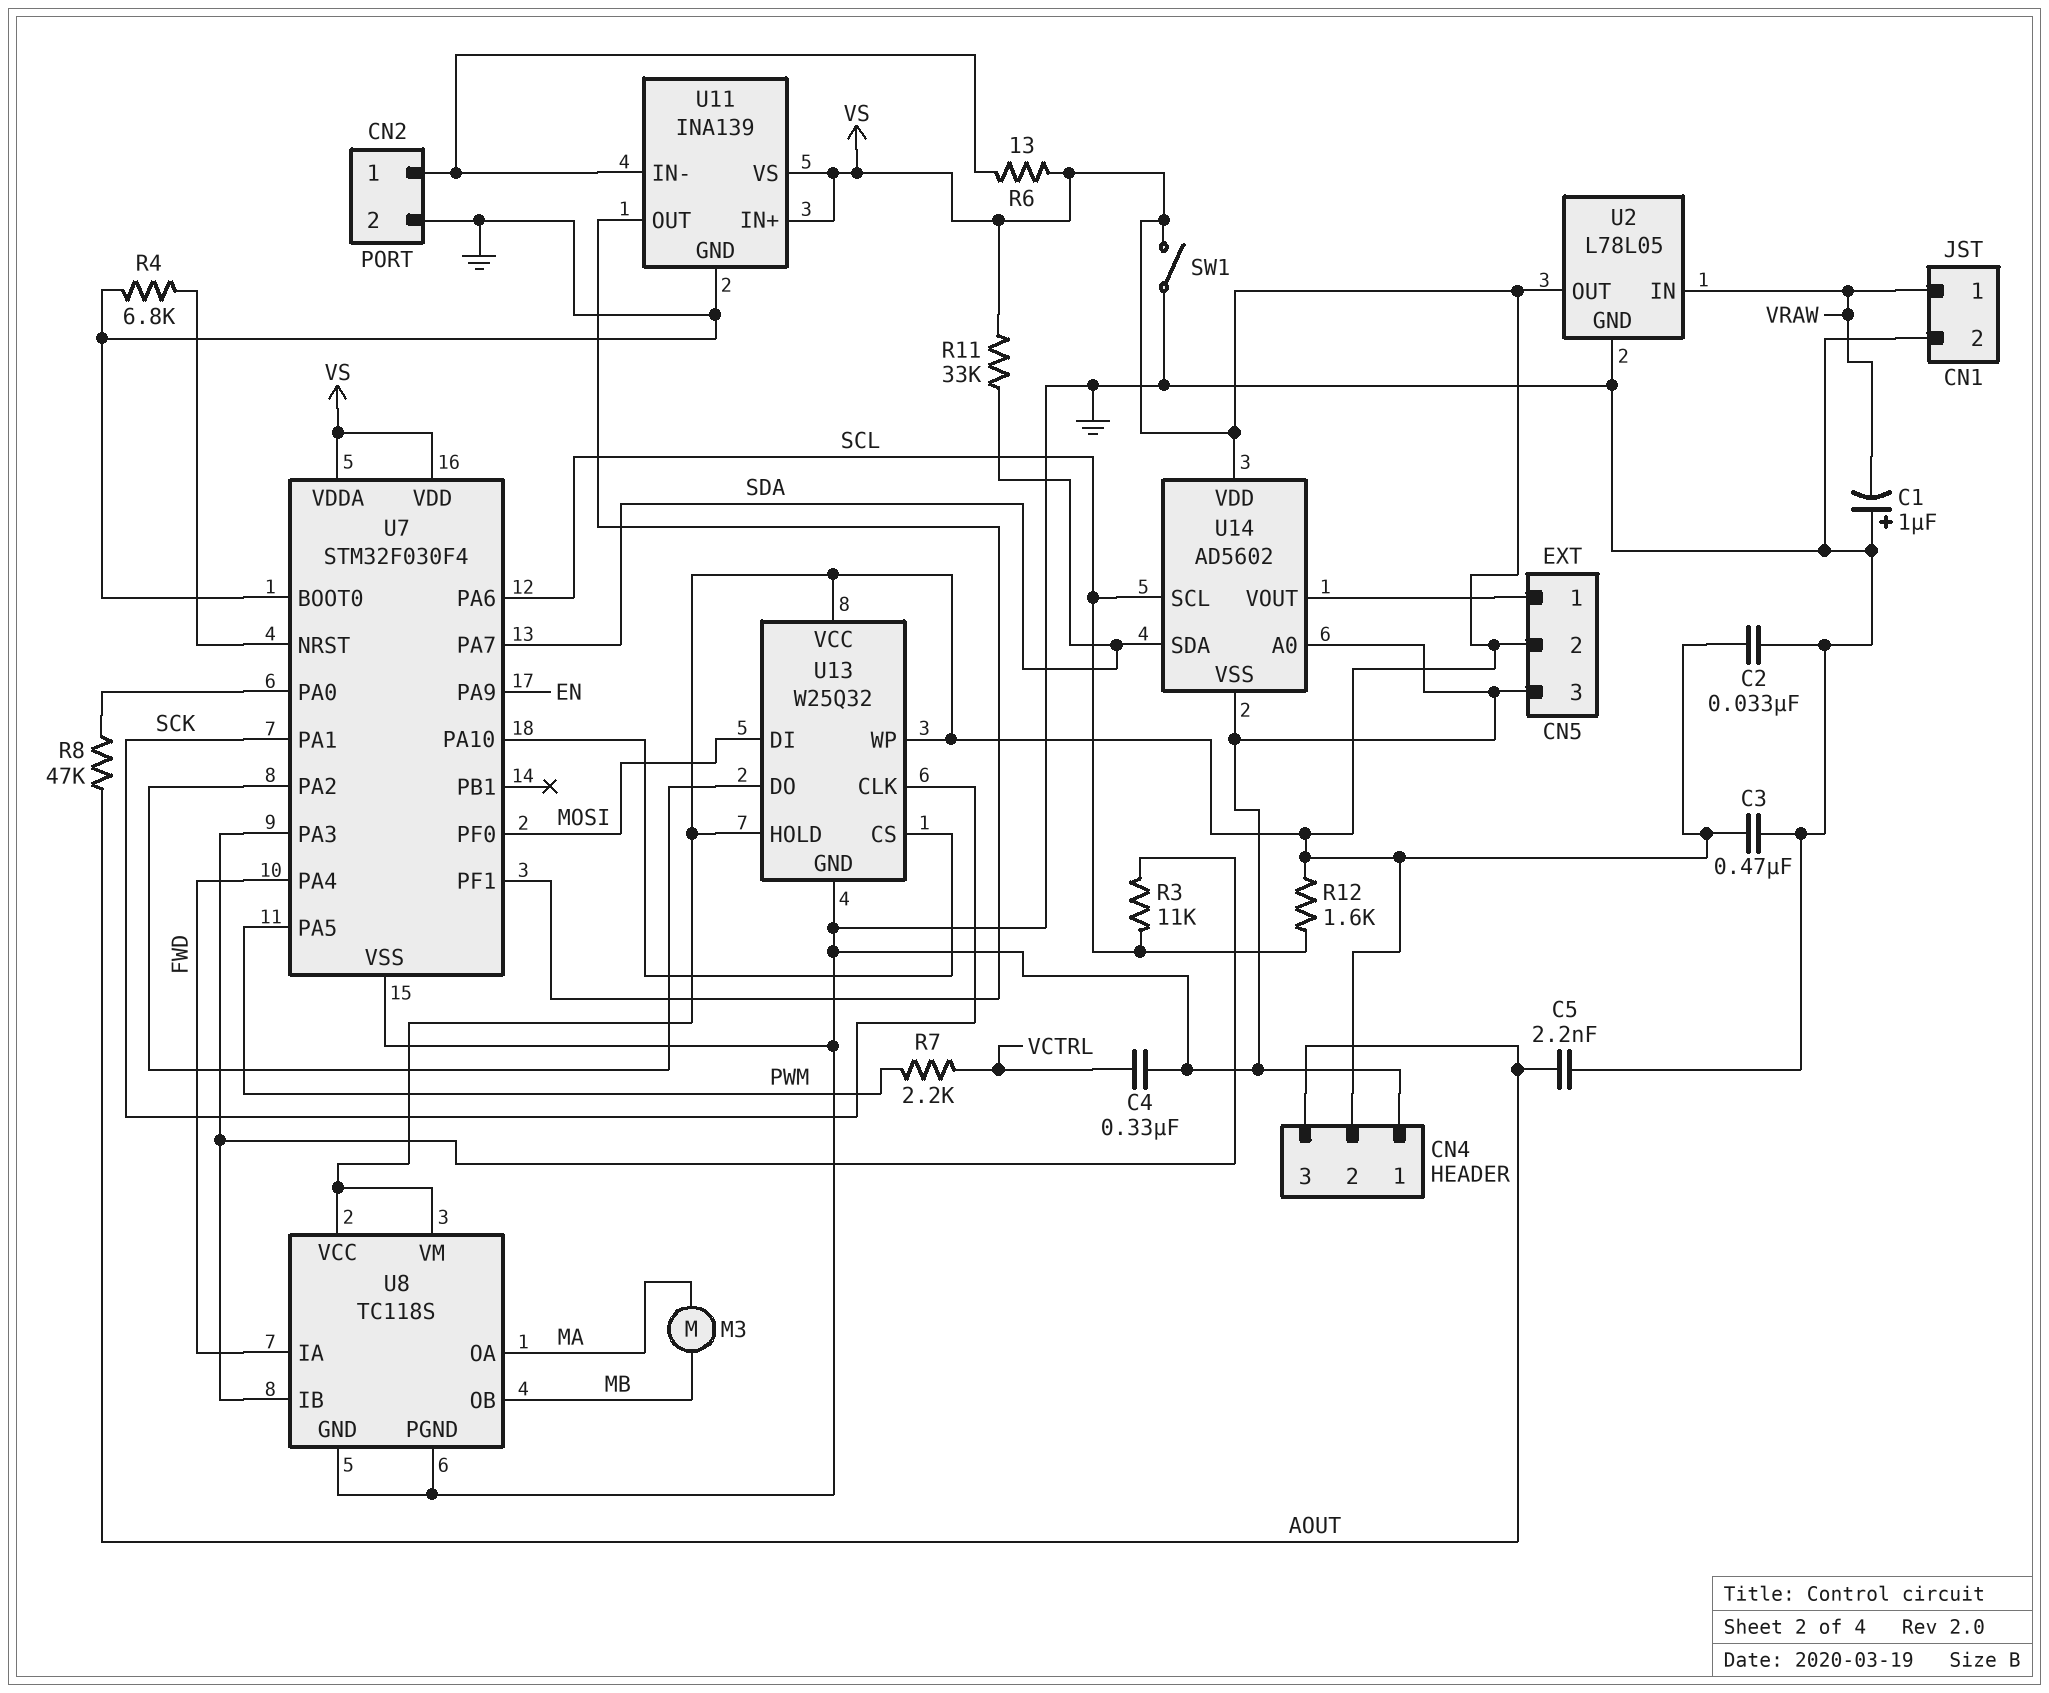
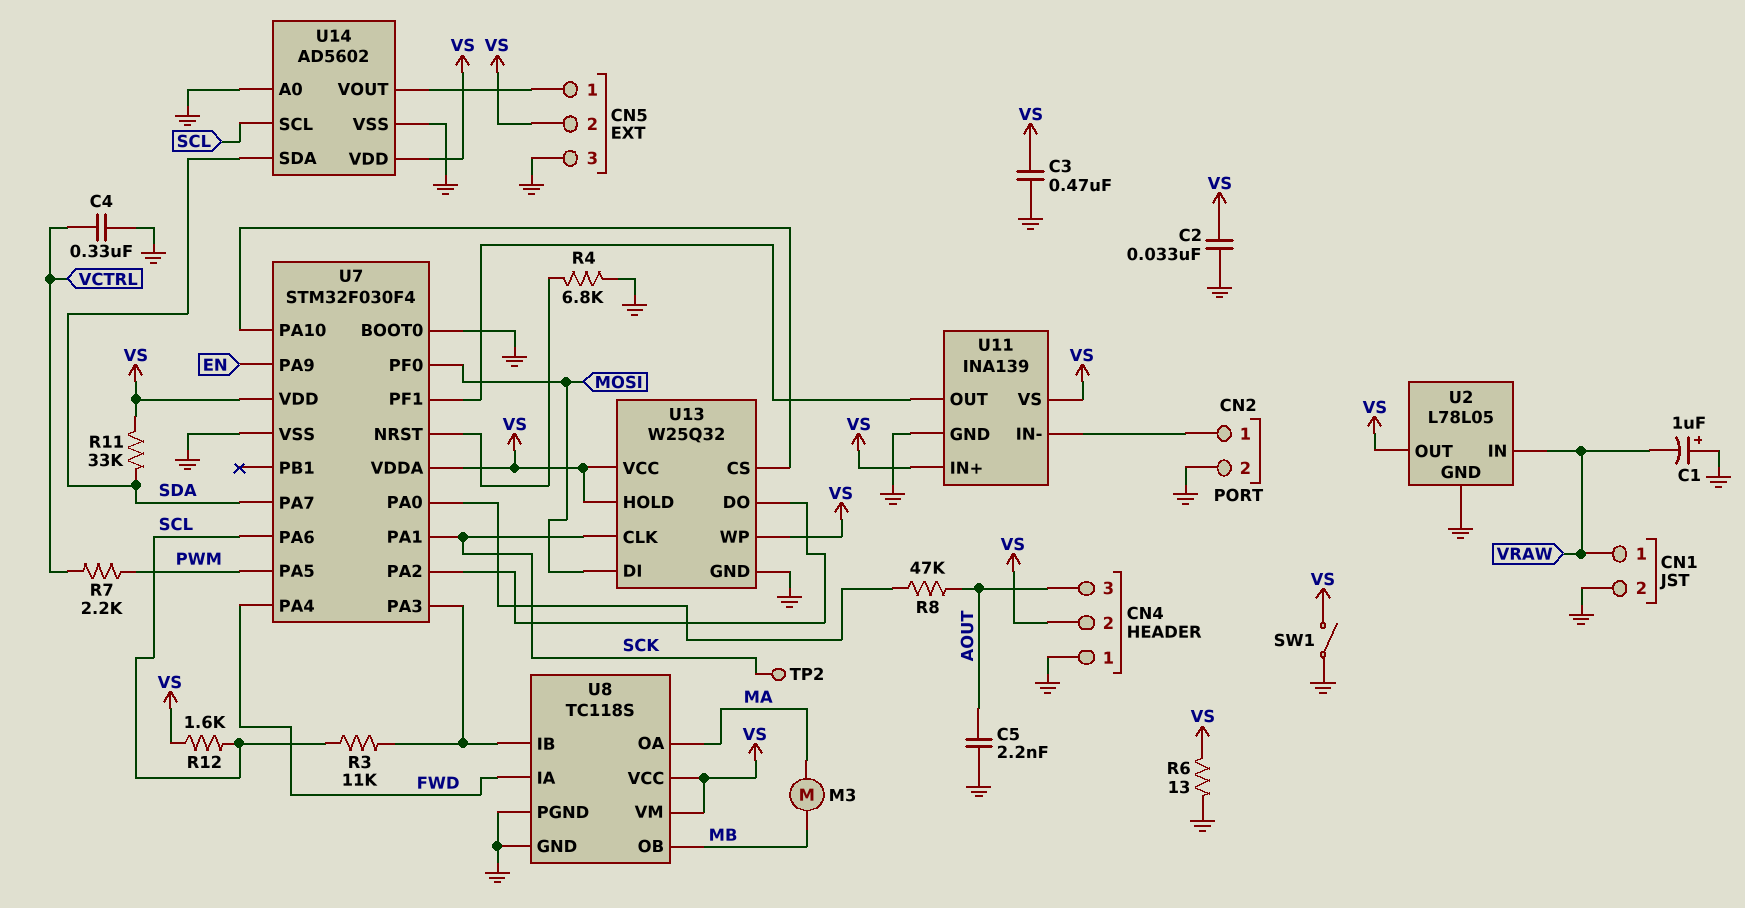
R6: 13 (CN2/1, VS) -> 13 (GND, VS)
TP2: none -> test point (SCK)

